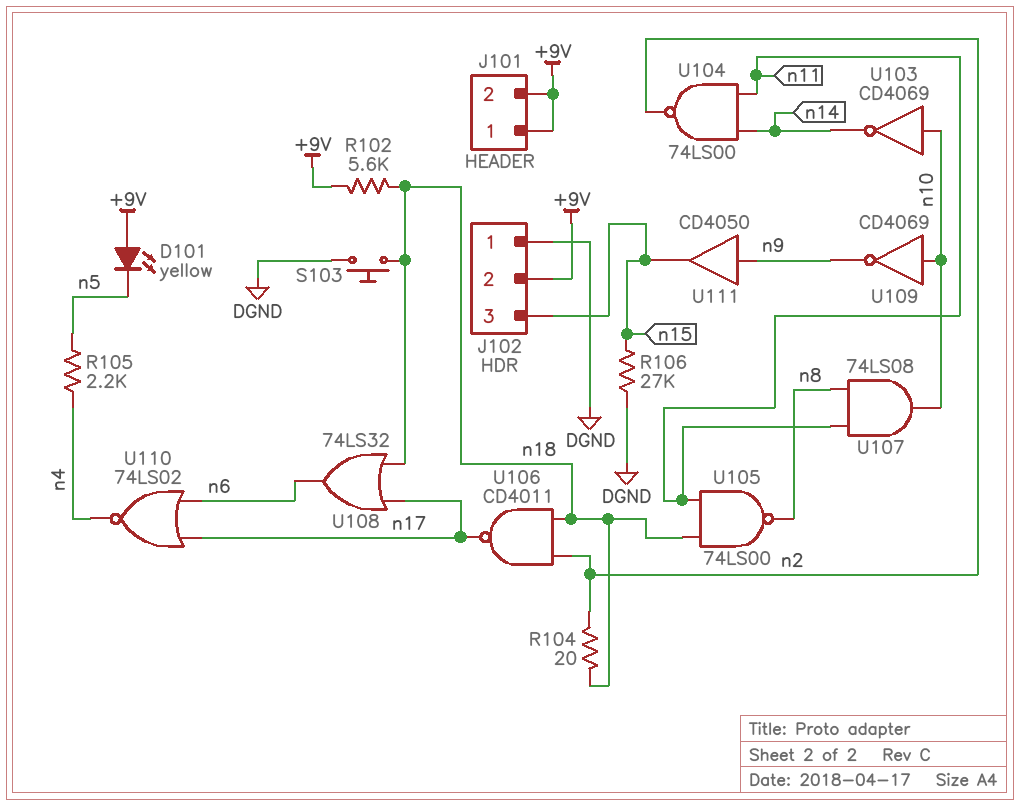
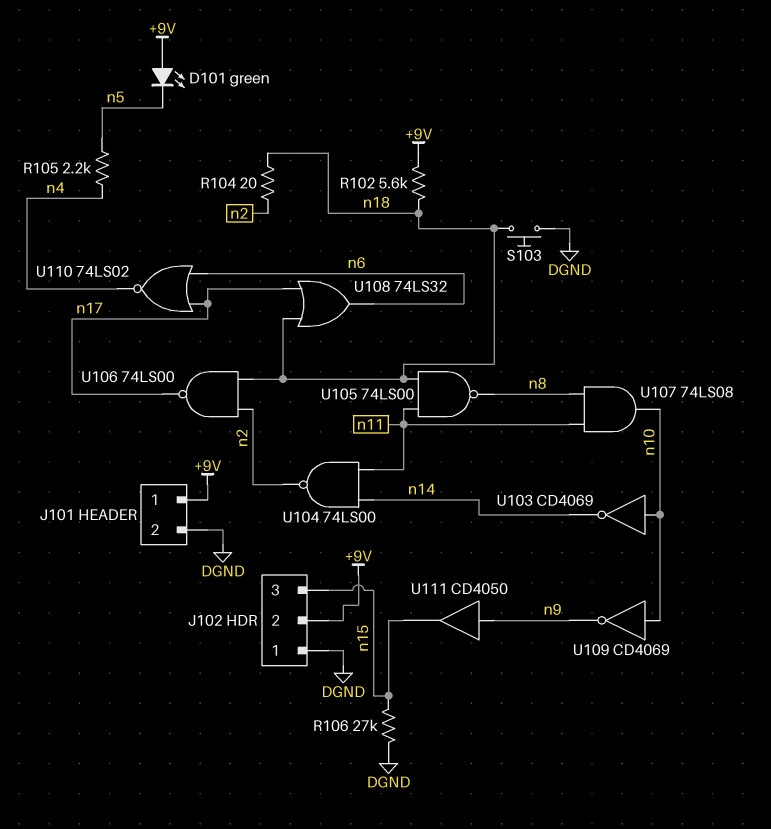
D101: LED yellow (A +9V, K n5) -> LED green (A +9V, K n5)
J101 pin 2: +9V -> DGND
U106: NAND CD4011 (in n2, in n18, out n17) -> NAND 74LS00 (in n2, in n18, out n17)

